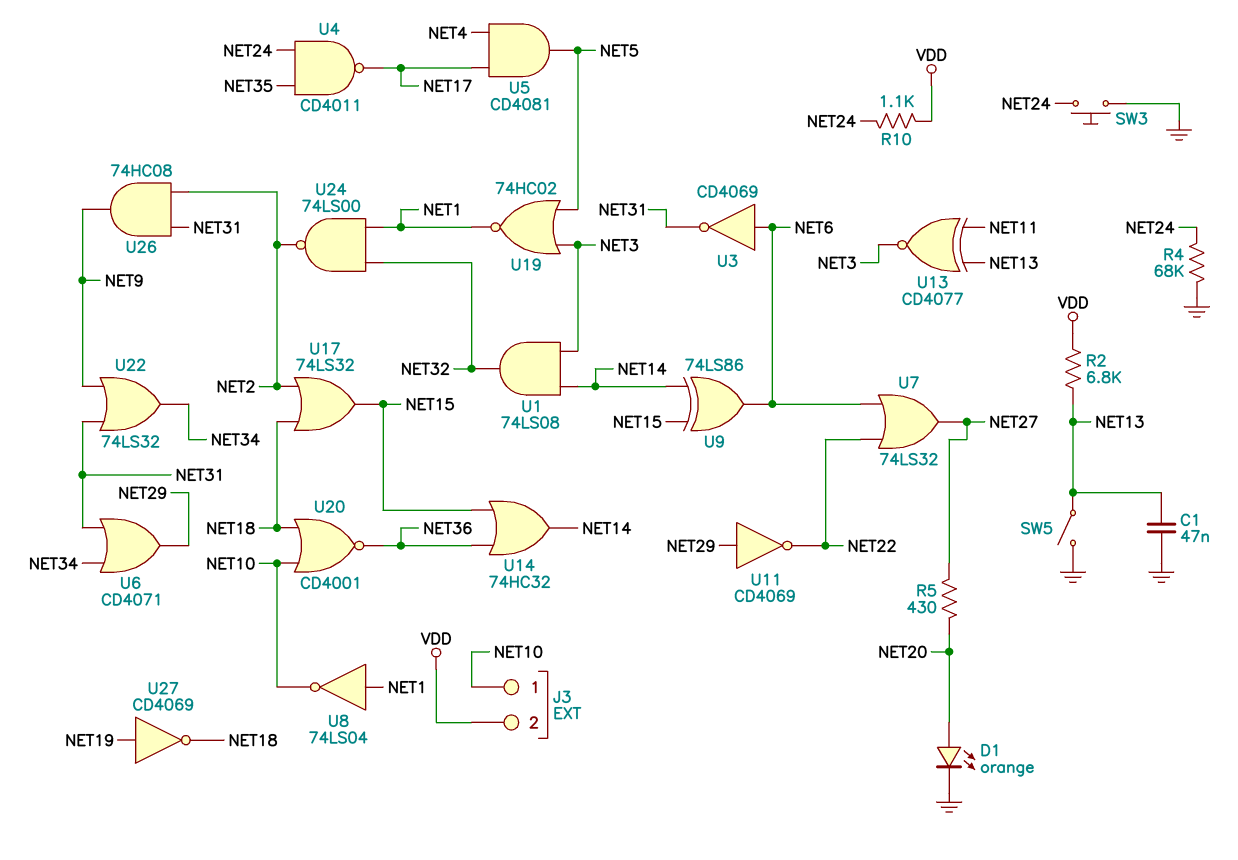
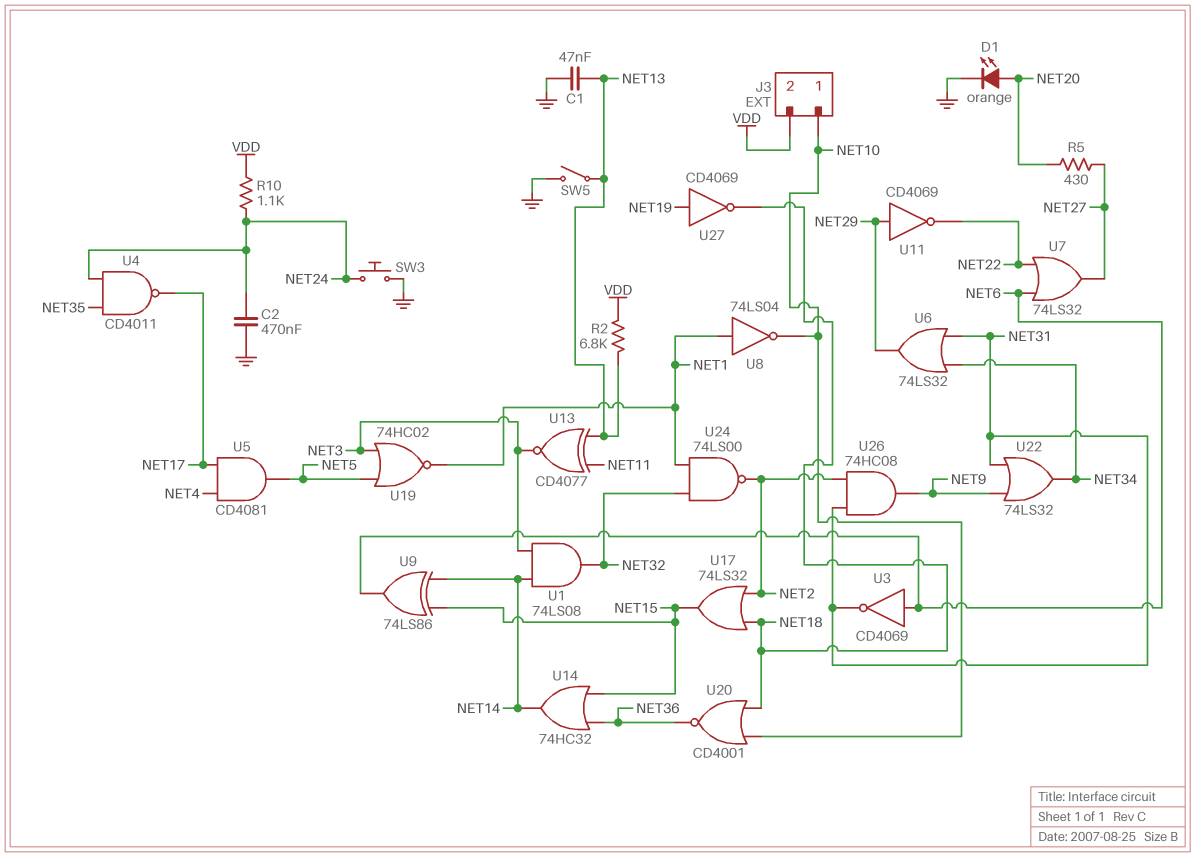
C2: none -> 470nF (GND, NET24)
R4: 68k (GND, NET24) -> none
U6: OR CD4071 (in NET31, in NET34, out NET29) -> OR 74LS32 (in NET31, in NET34, out NET29)

